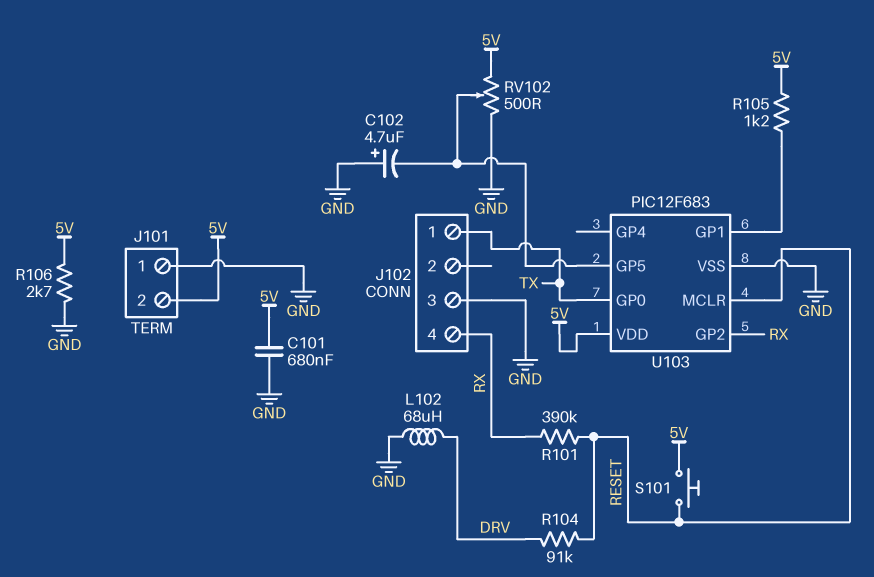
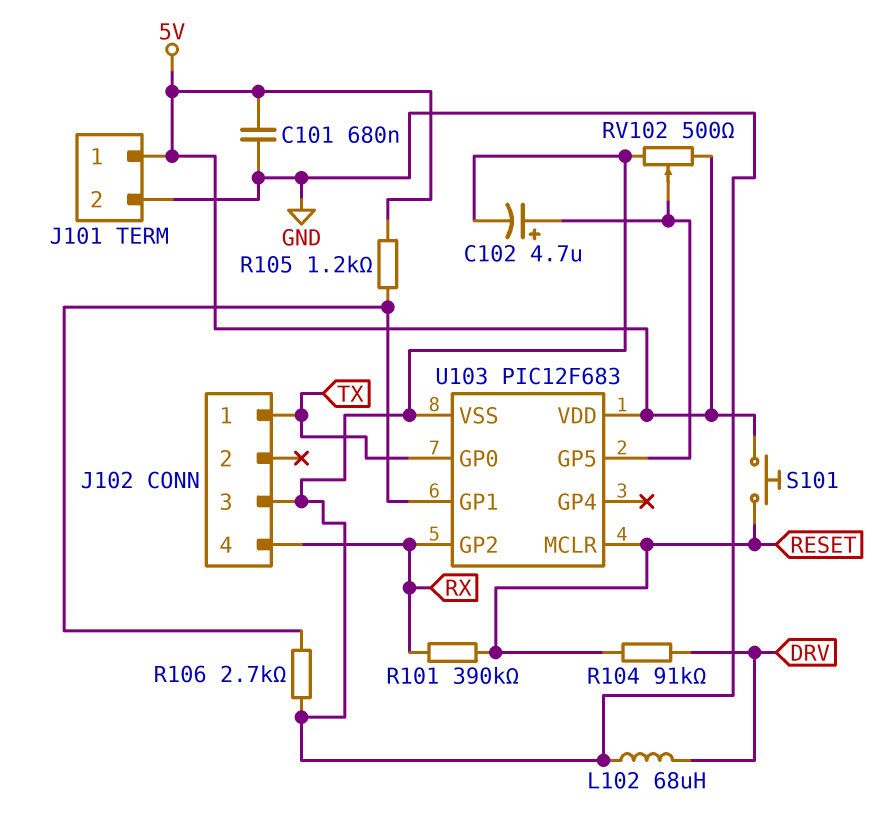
C102: 4.7uF (plus GND, minus U103/GP5) -> 4.7uF (plus U103/GP5, minus GND)
J101 pin 1: GND -> 5V
J101 pin 2: 5V -> GND
R106: 2.7k (5V, GND) -> 2.7k (GND, U103/GP1)

